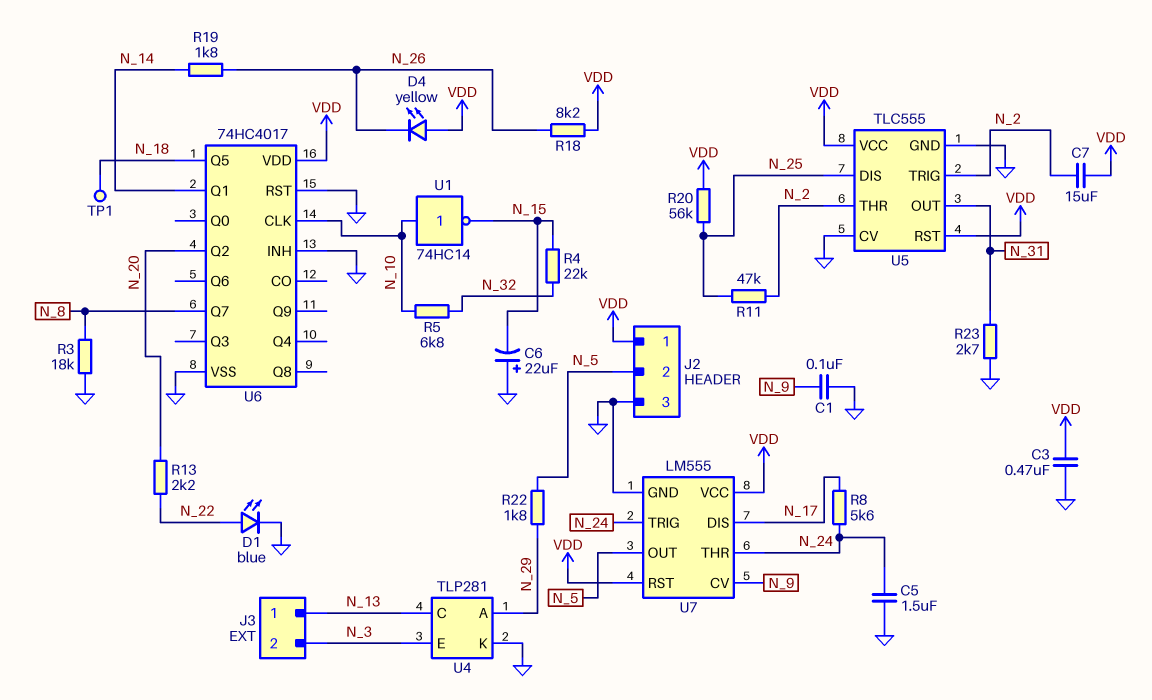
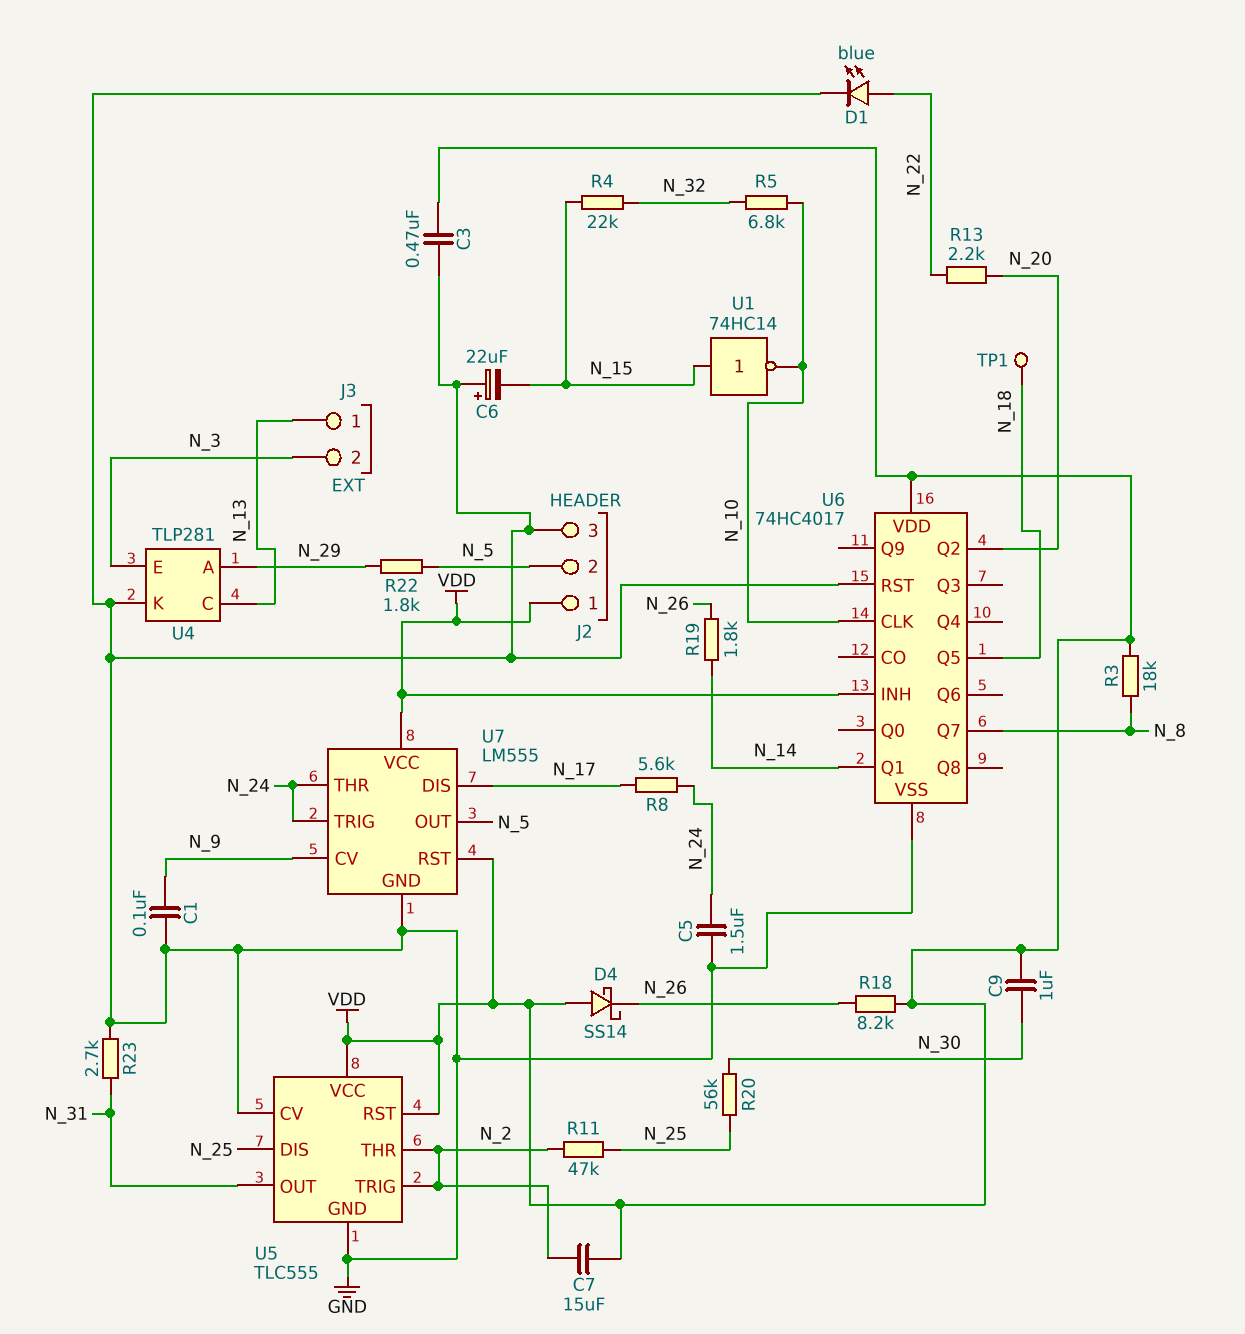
C9: none -> 1uF (N_30, VDD)
D4: LED yellow (A VDD, K N_26) -> schottky SS14 (A VDD, K N_26)
R3: 18k (GND, N_8) -> 18k (N_8, VDD)
R20: 56k (N_25, VDD) -> 56k (N_25, N_30)
U1: NOT 74HC14 (in N_10, out N_15) -> NOT 74HC14 (in N_15, out N_10)
U6 pin INH: GND -> VDD

